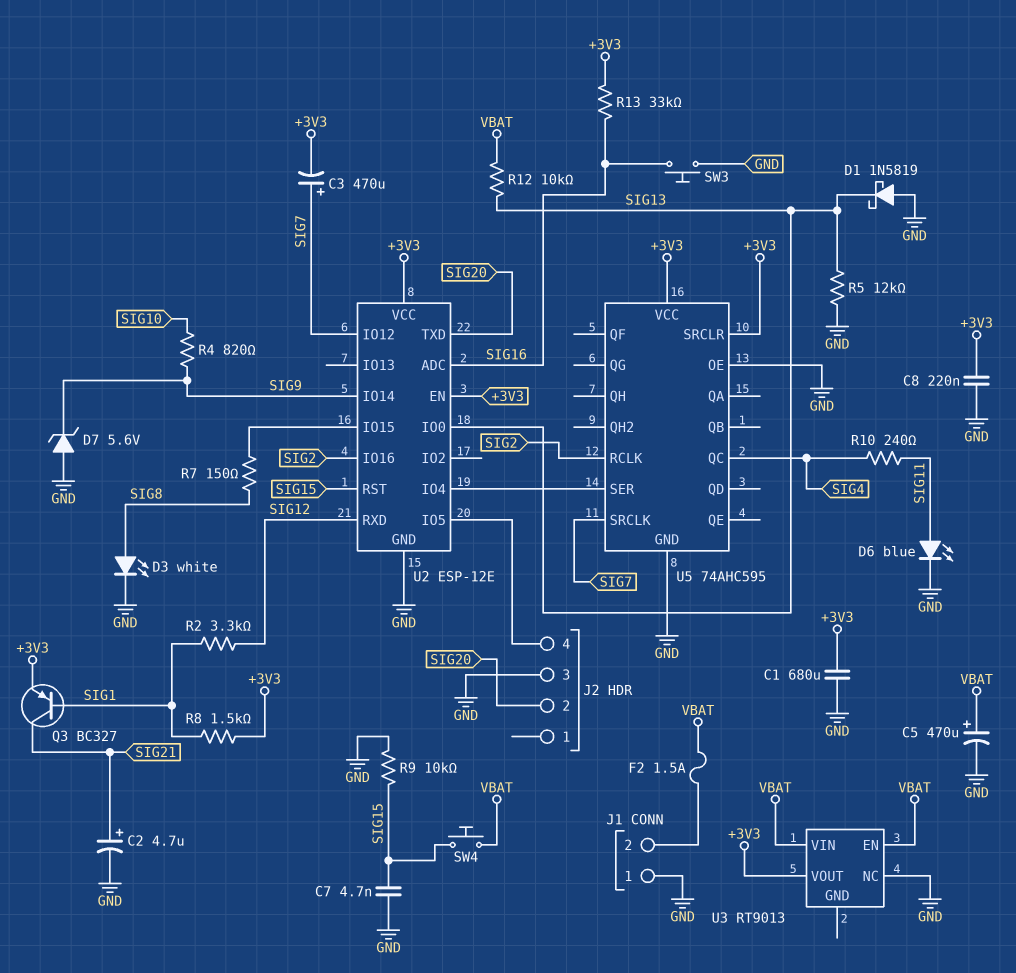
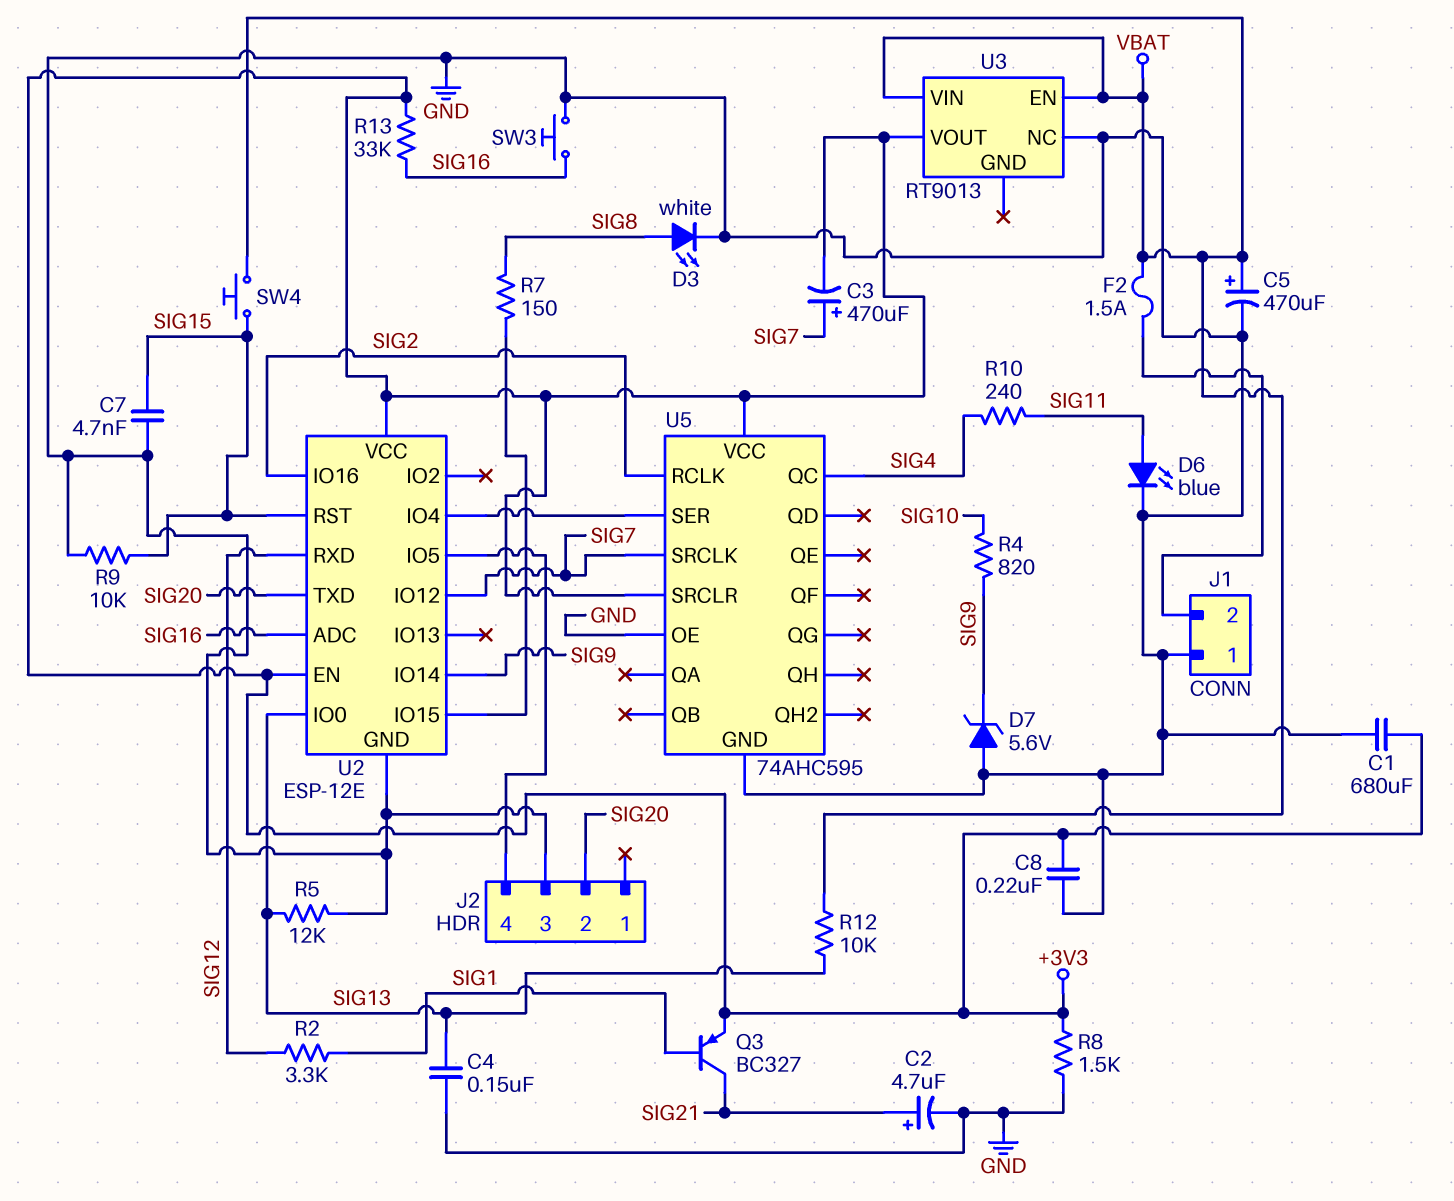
C4: none -> 150nF (GND, SIG13)
D1: schottky 1N5819 (A GND, K SIG13) -> none
R8: 1.5k (+3V3, SIG1) -> 1.5k (+3V3, GND)

